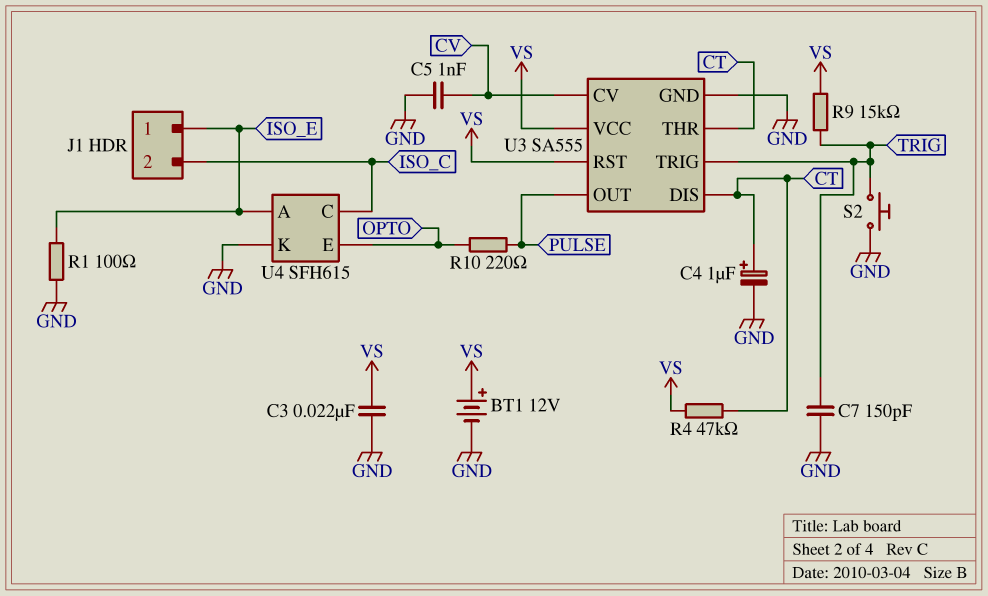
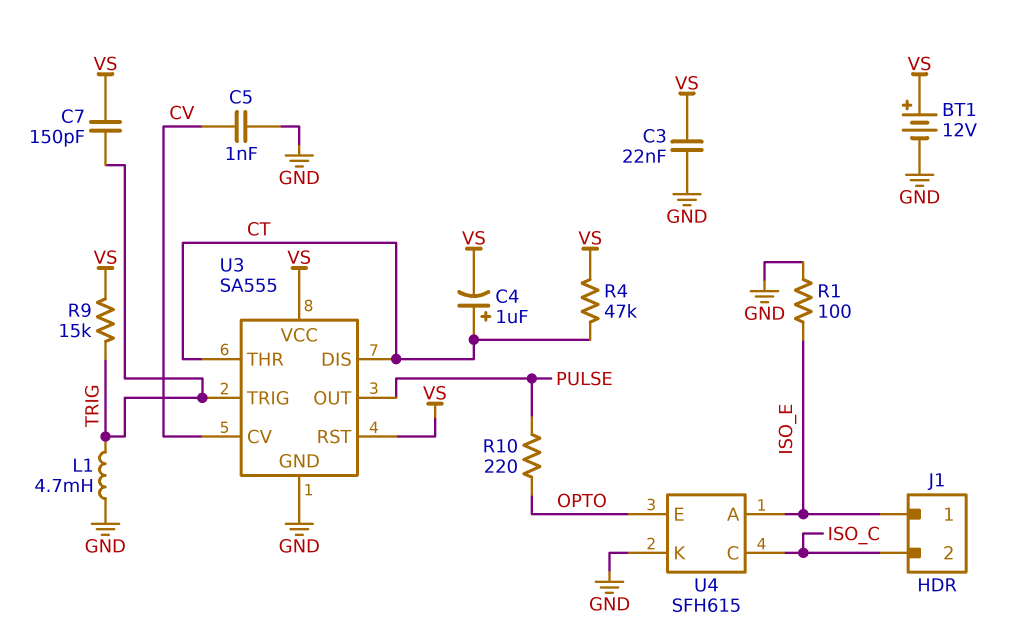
C4: 1uF (plus CT, minus GND) -> 1uF (plus CT, minus VS)
C7: 150pF (GND, TRIG) -> 150pF (TRIG, VS)
L1: none -> 4.7mH (GND, TRIG)
S2: button (GND, TRIG) -> none

